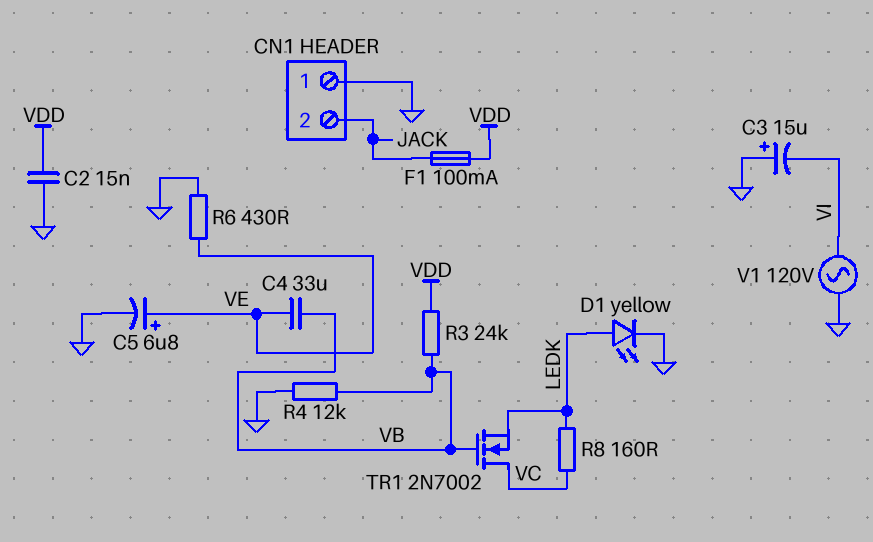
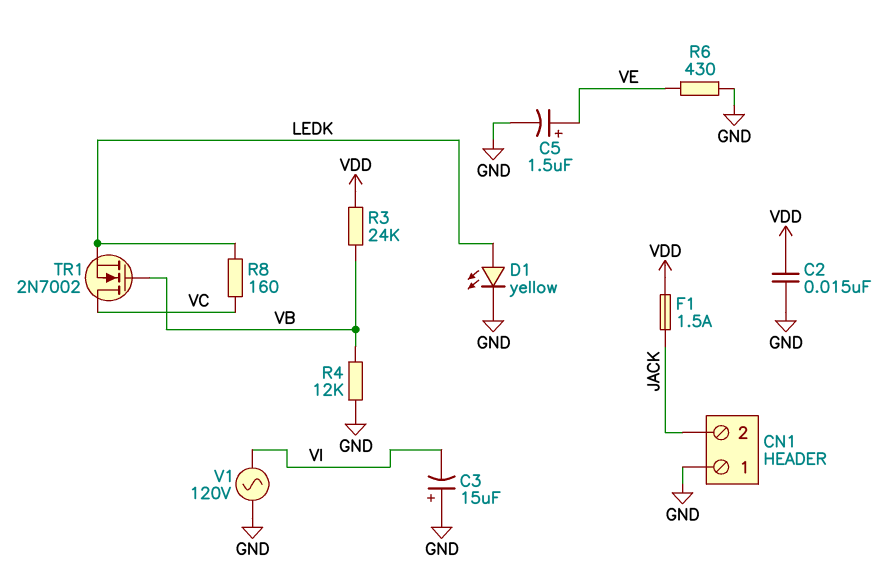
C4: 33uF (VB, VE) -> none
C5: 6.8uF (plus VE, minus GND) -> 1.5uF (plus VE, minus GND)
F1: 100mA (JACK, VDD) -> 1.5A (JACK, VDD)

